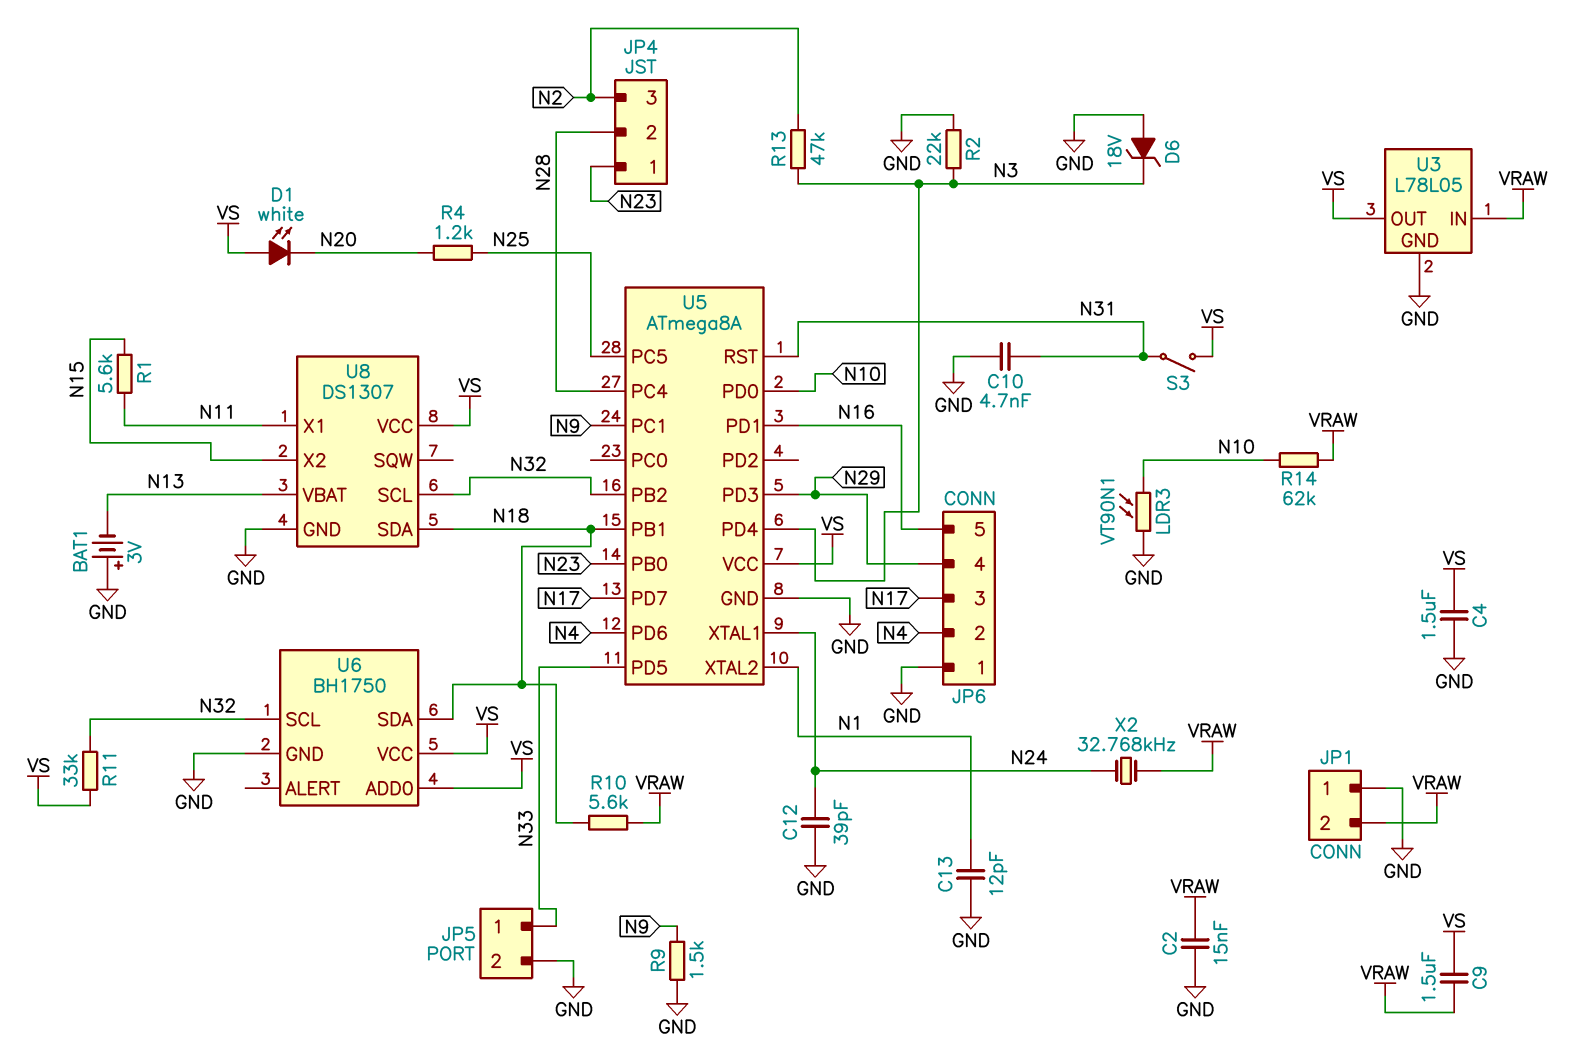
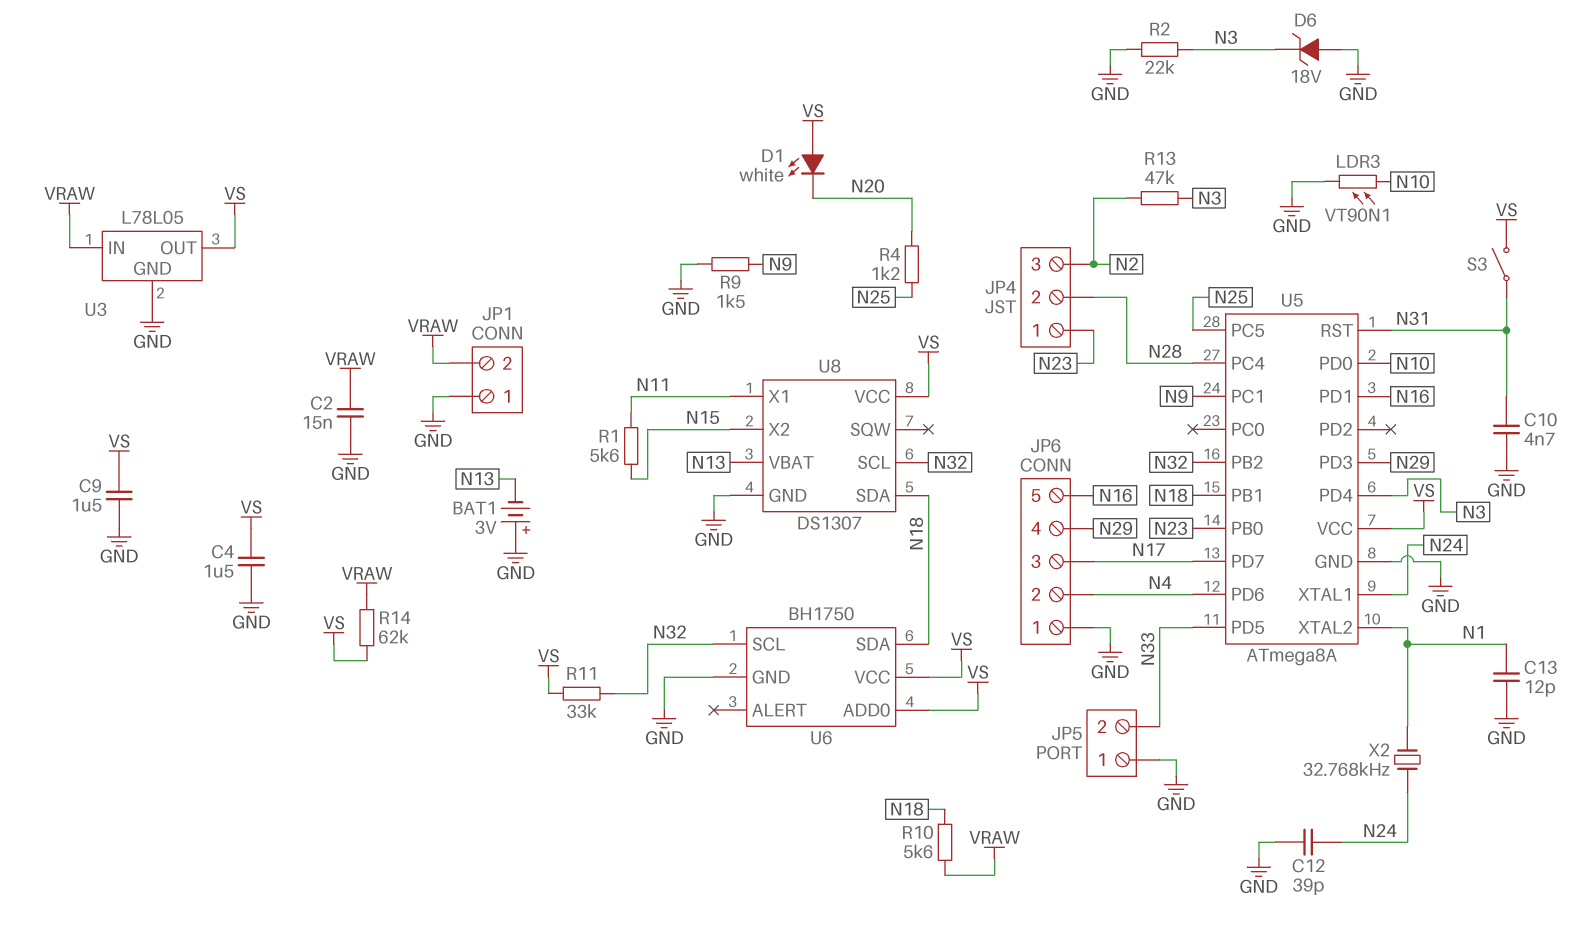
C9: 1.5uF (VRAW, VS) -> 1.5uF (GND, VS)
JP5 pin 1: N33 -> GND
JP5 pin 2: GND -> N33
R14: 62k (N10, VRAW) -> 62k (VRAW, VS)
X2: 32.768kHz (N24, VRAW) -> 32.768kHz (N1, N24)

